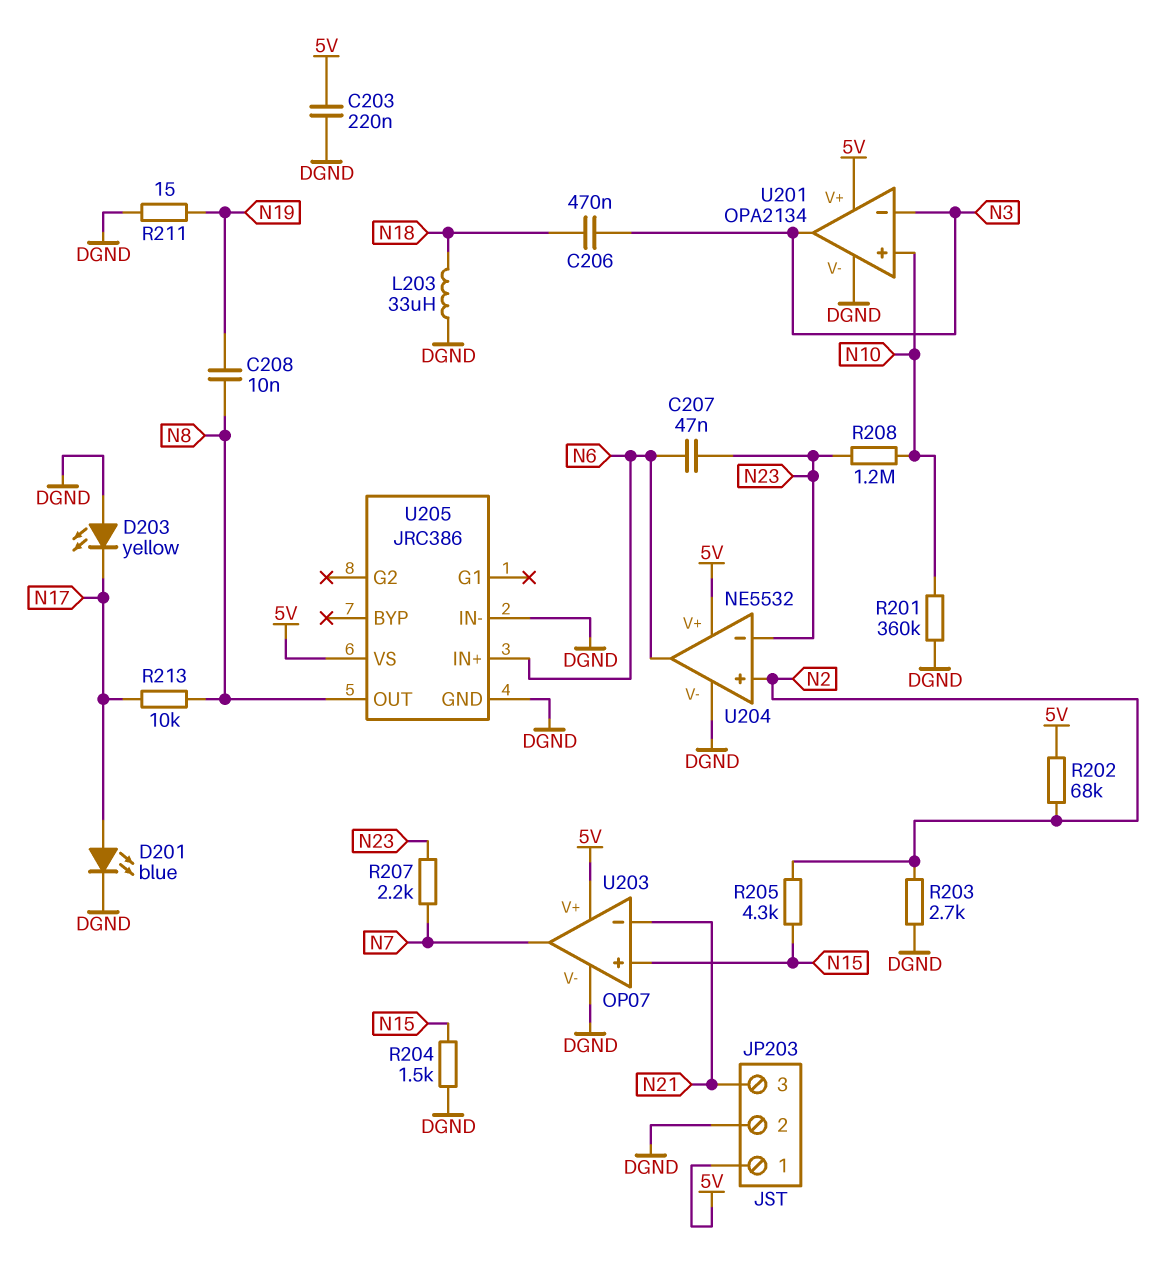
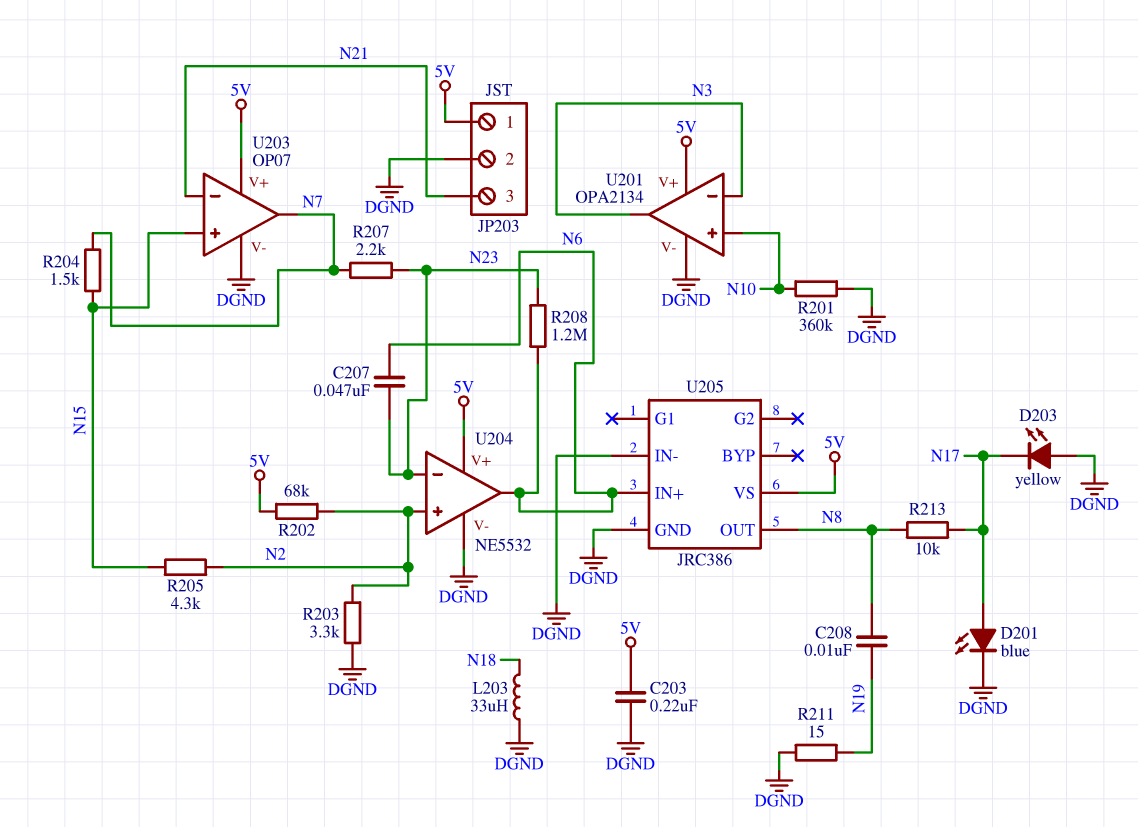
C206: 470nF (N3, N18) -> none
R203: 2.7k (DGND, N2) -> 3.3k (DGND, N2)
R204: 1.5k (DGND, N15) -> 1.5k (N7, N15)
R208: 1.2M (N10, N23) -> 1.2M (N6, N23)

